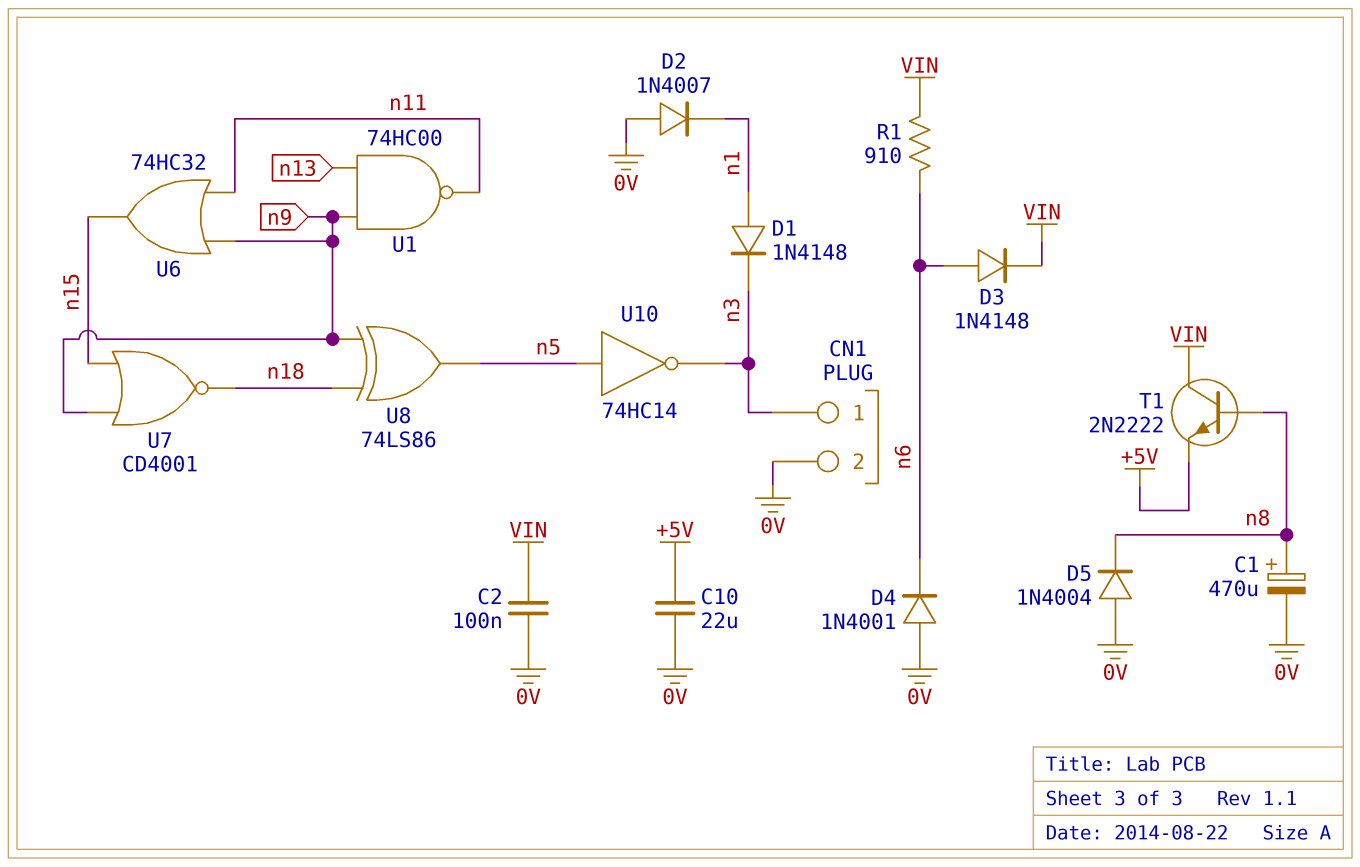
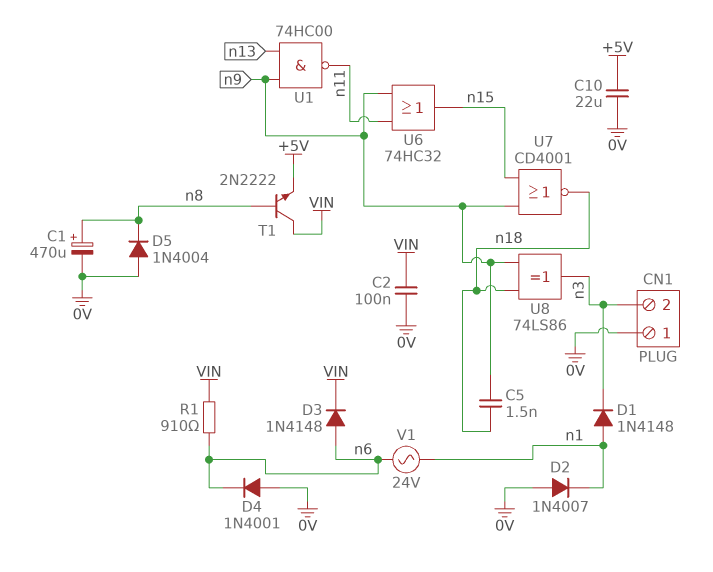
C5: none -> 1.5nF (n9, n18)
CN1 pin 1: n3 -> 0V
CN1 pin 2: 0V -> n3
U8: XOR 74LS86 (in n9, in n18, out n5) -> XOR 74LS86 (in n9, in n18, out n3)
U10: NOT 74HC14 (in n5, out n3) -> none
V1: none -> AC 24V (n1, n6)

